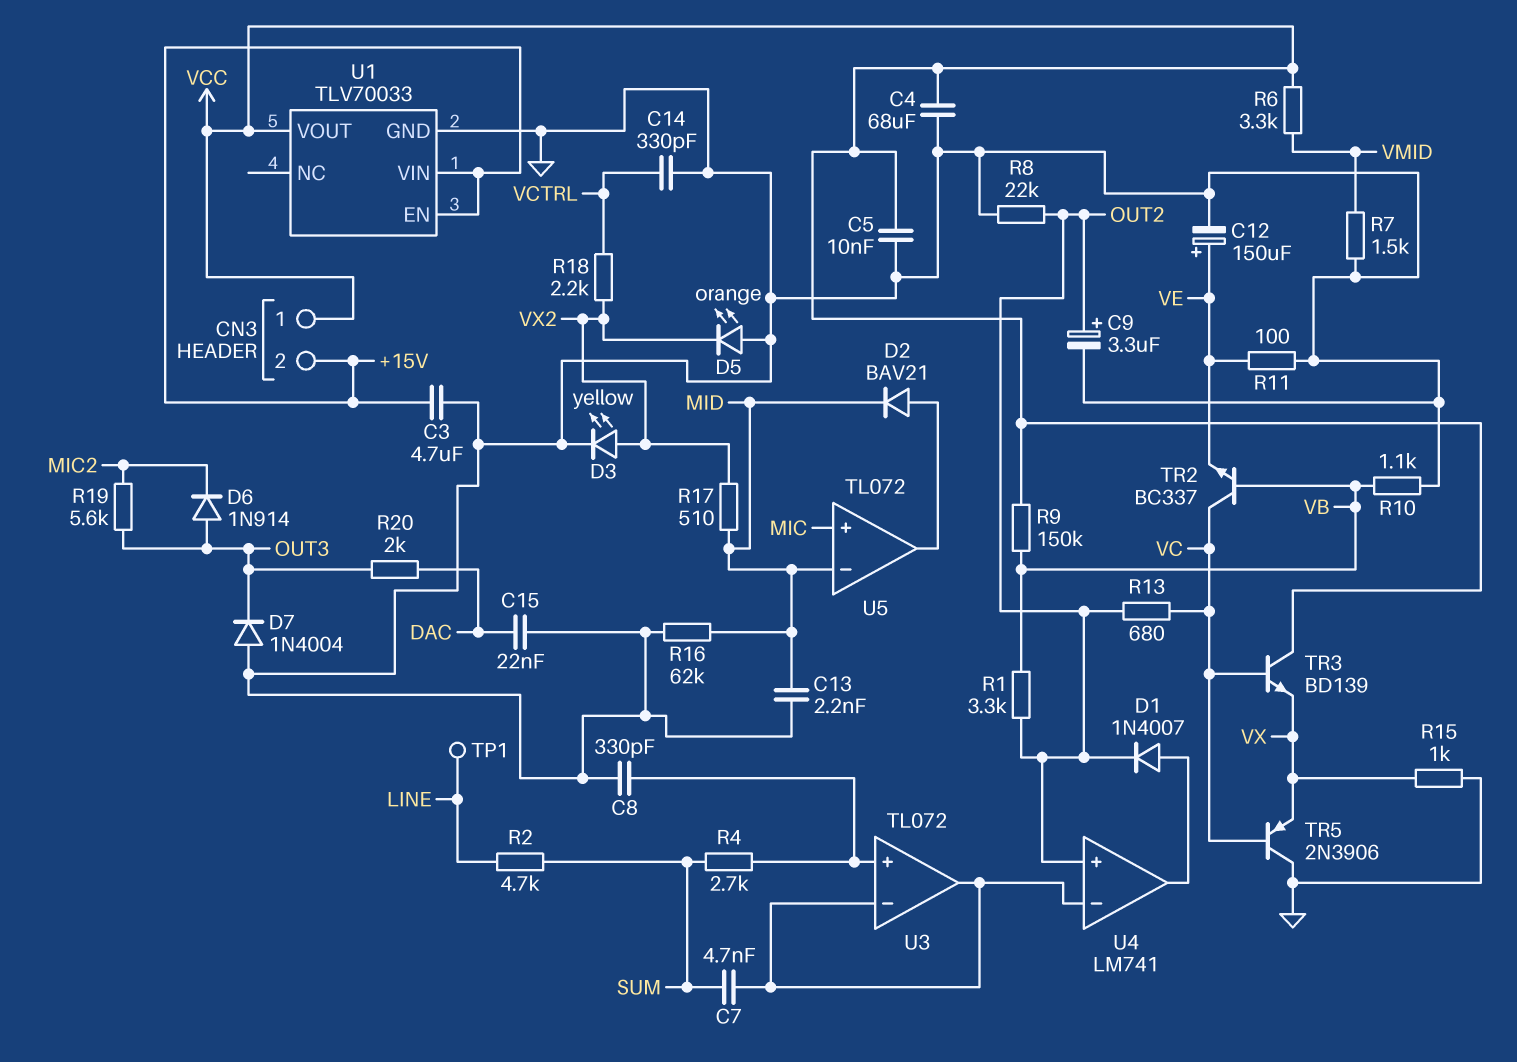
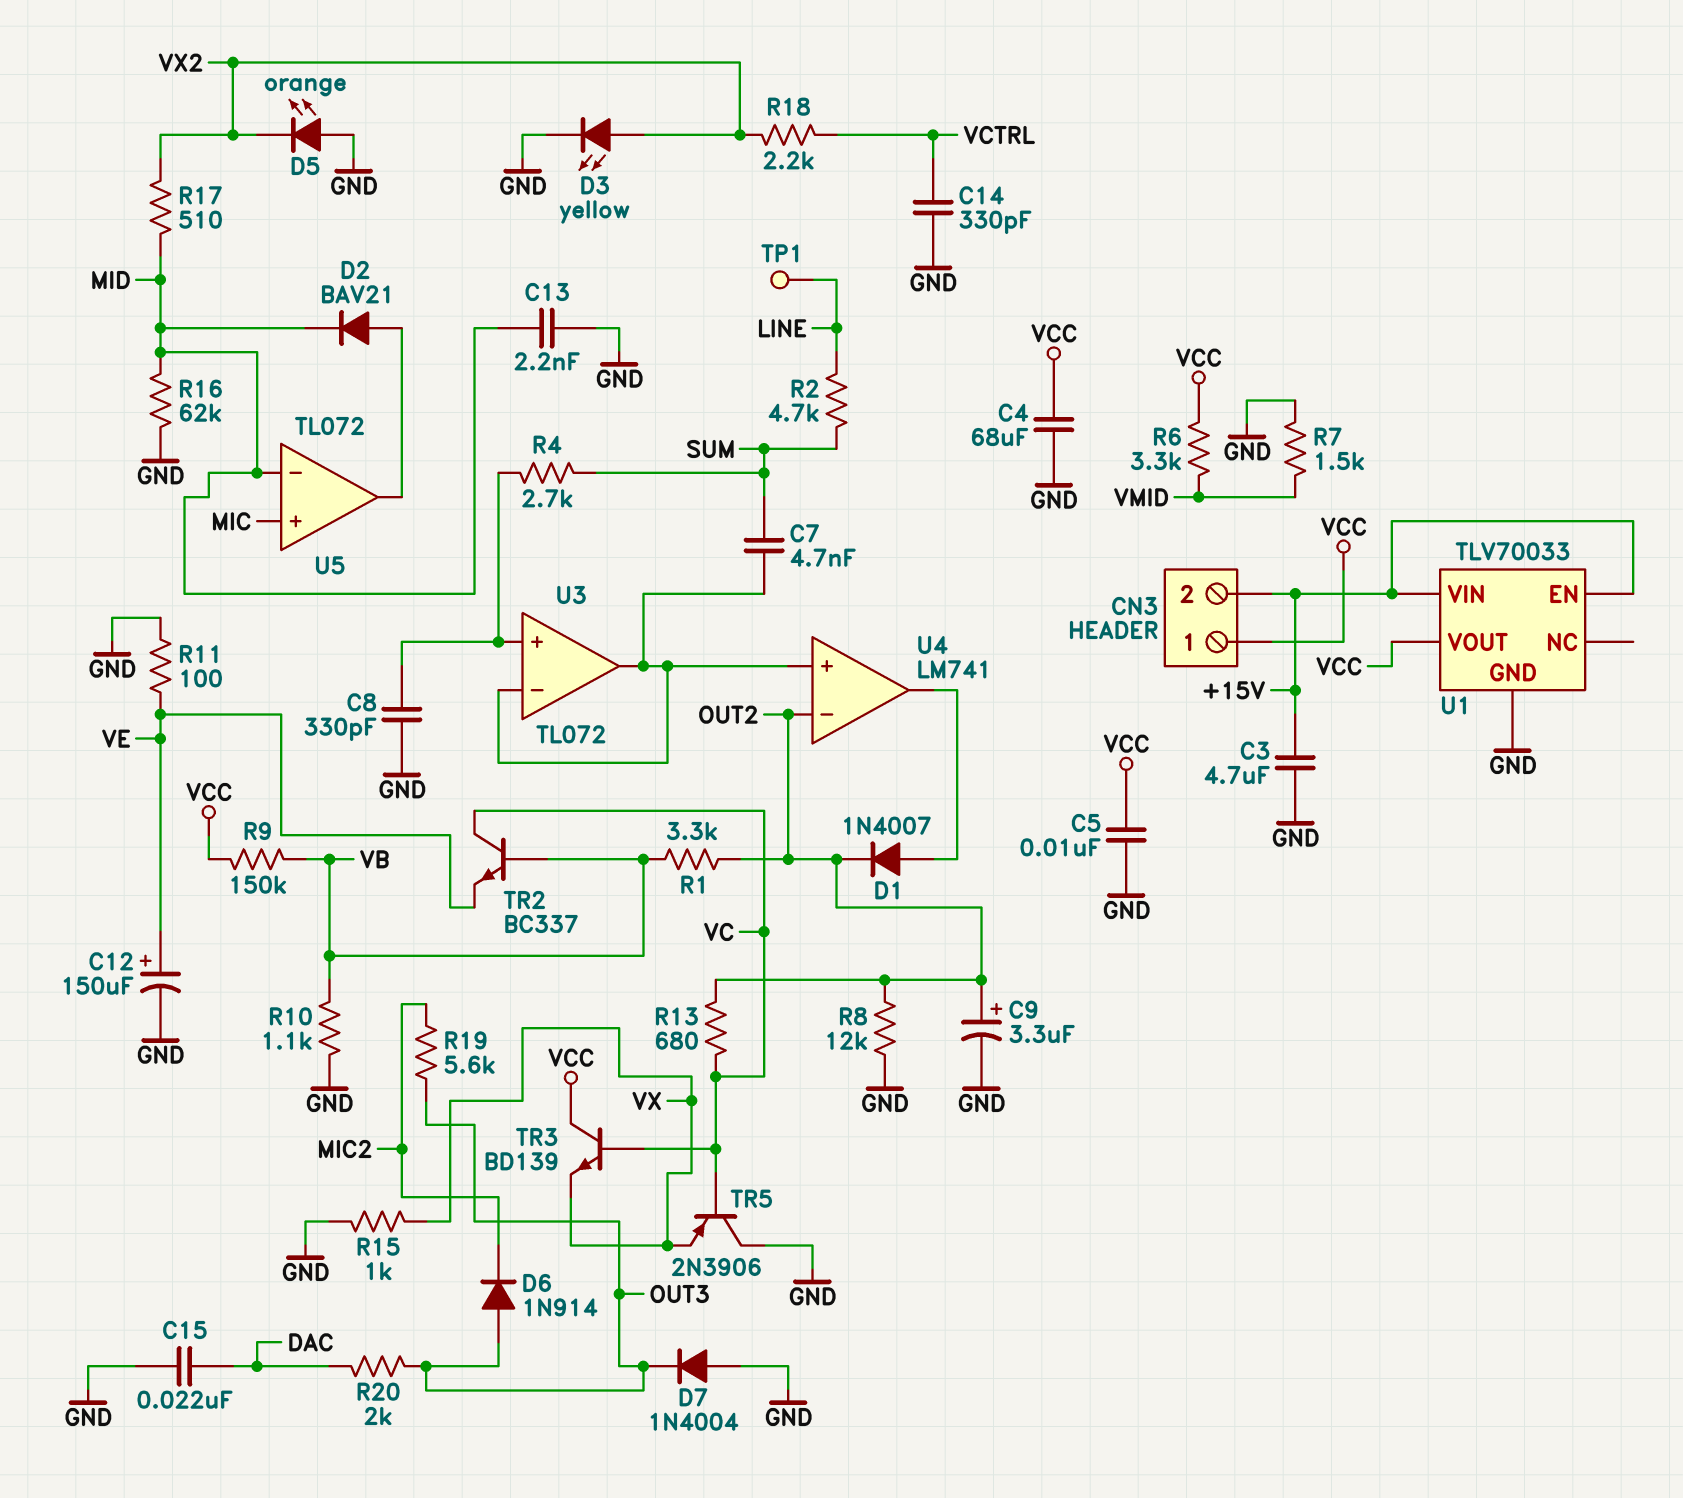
R8: 22k (GND, OUT2) -> 12k (GND, OUT2)
U4 pin in+: OUT2 -> U3/in-
U4 pin in-: U3/in- -> OUT2

